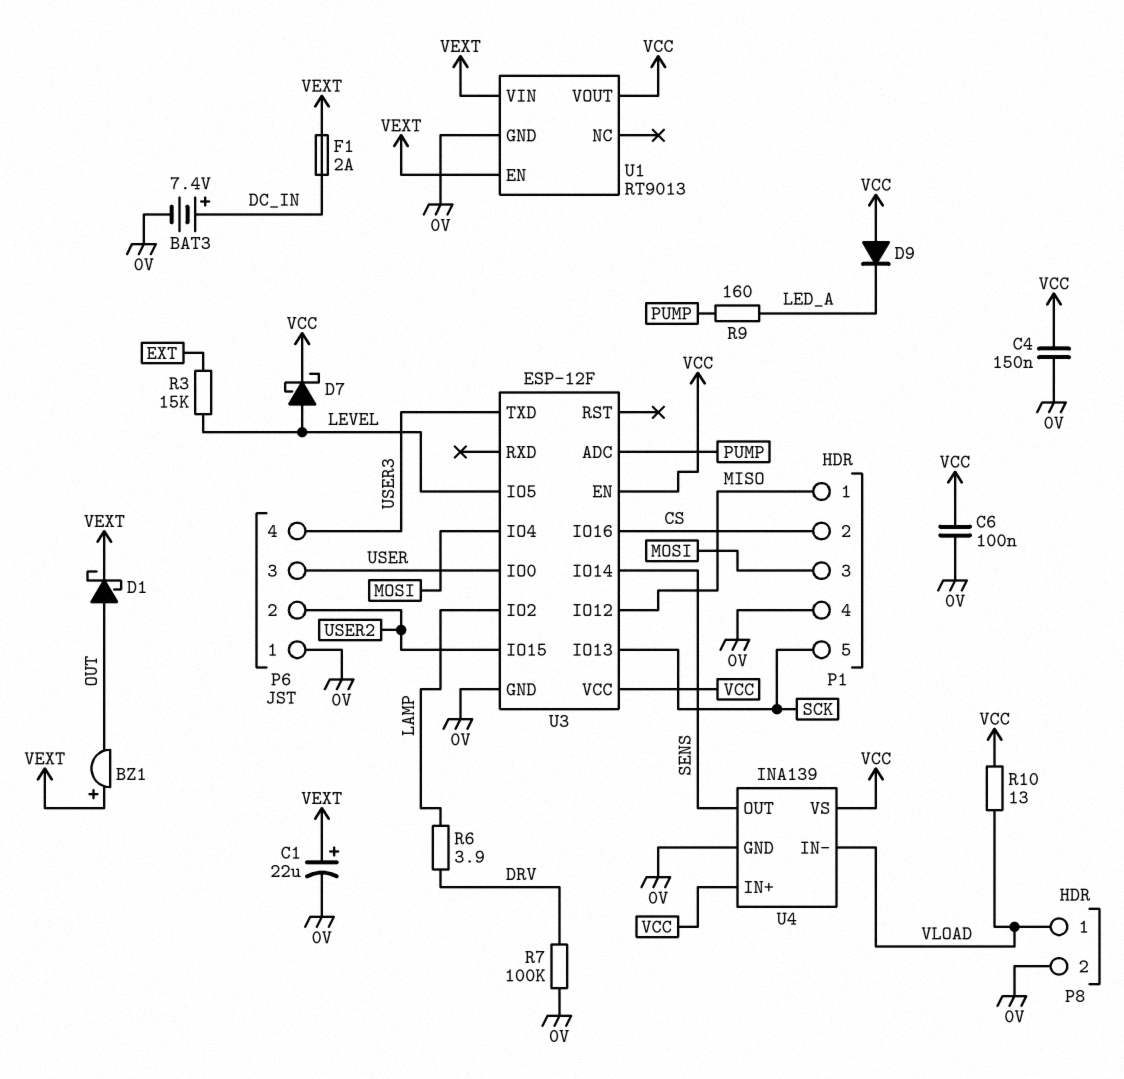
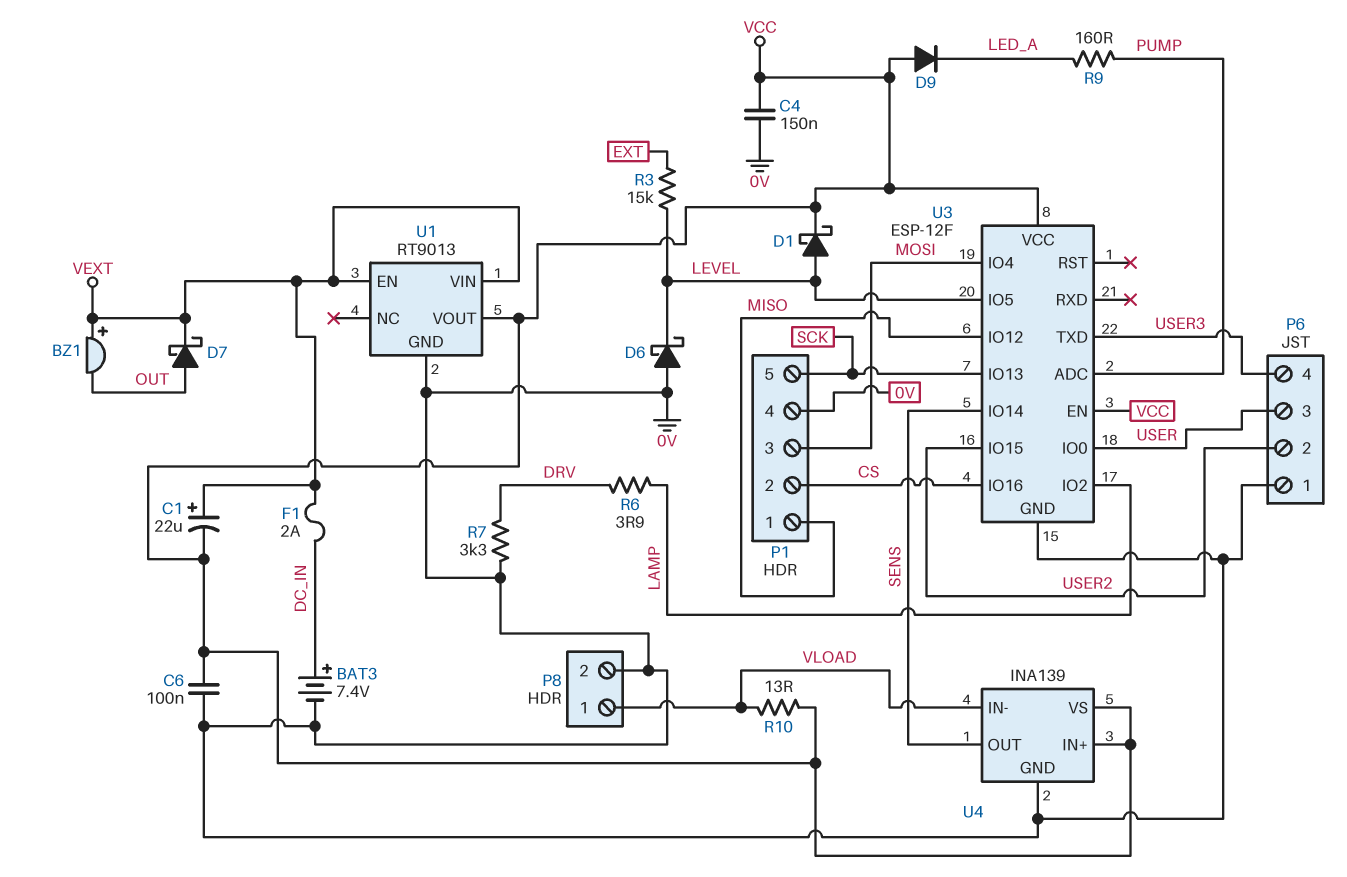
C1: 22uF (plus VEXT, minus 0V) -> 22uF (plus VEXT, minus VCC)
D1: schottky (A OUT, K VEXT) -> schottky (A LEVEL, K VCC)
D6: none -> schottky (A 0V, K LEVEL)
D7: schottky (A LEVEL, K VCC) -> schottky (A OUT, K VEXT)
R7: 100k (0V, DRV) -> 3.3k (0V, DRV)

